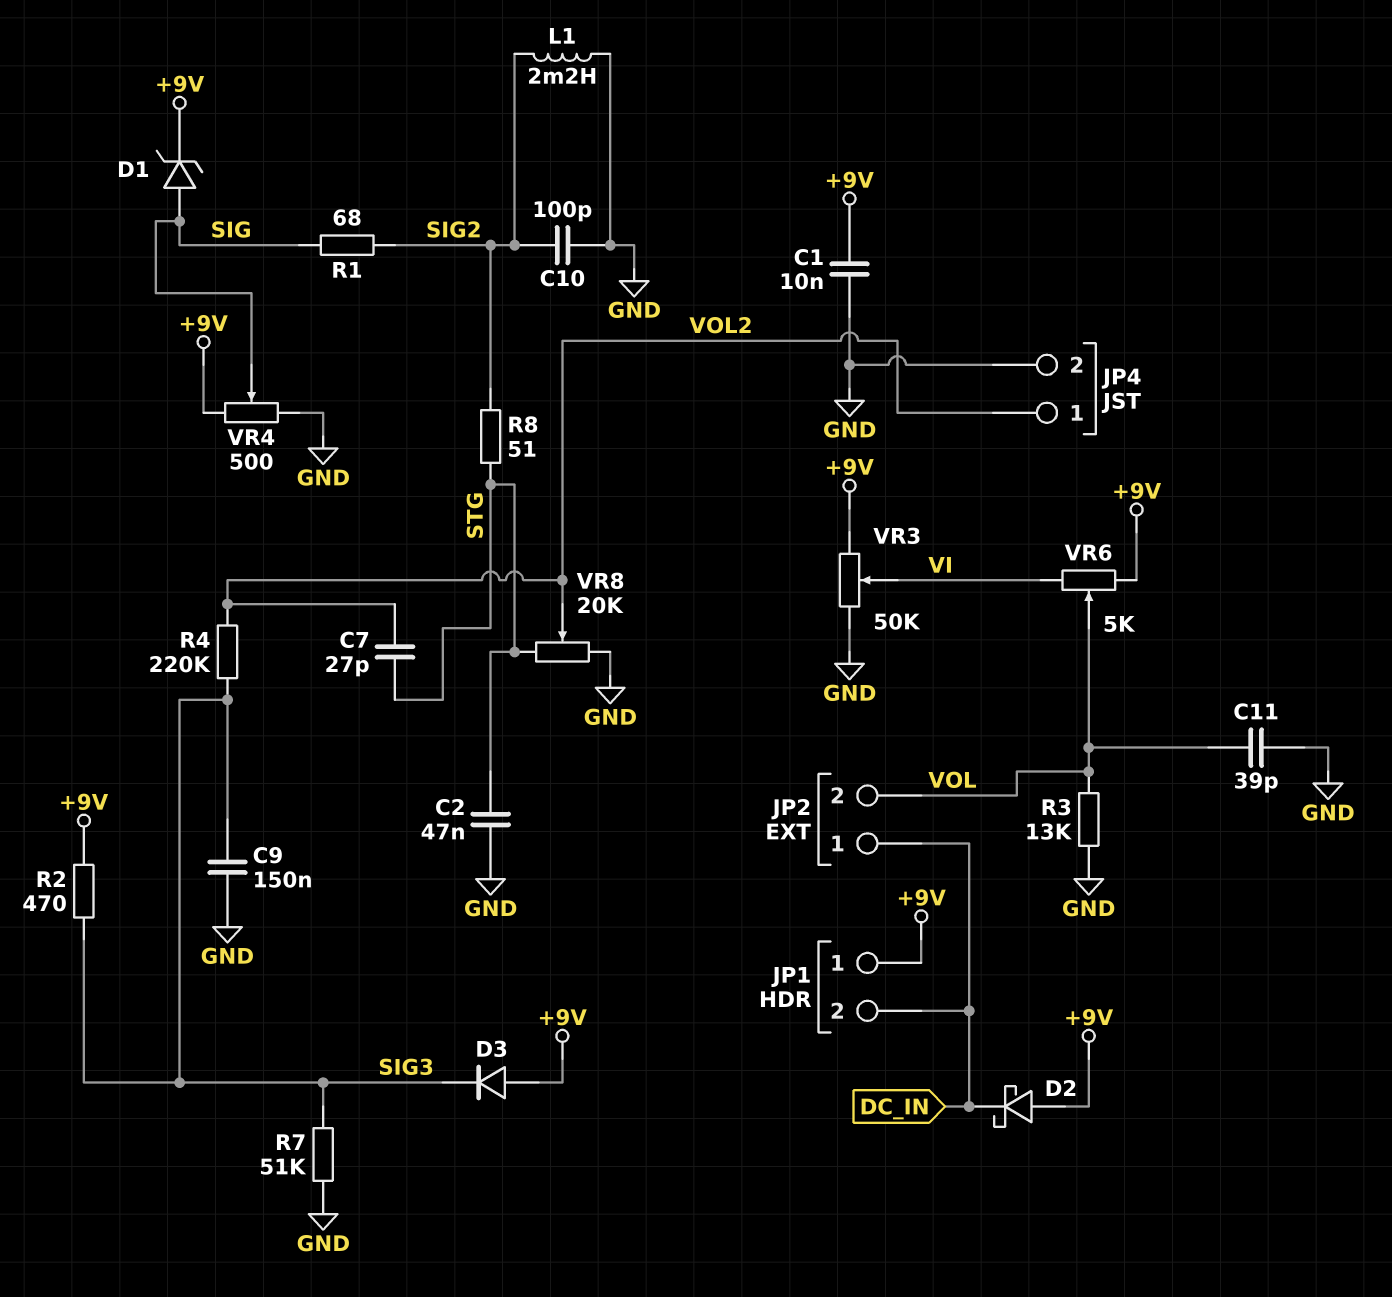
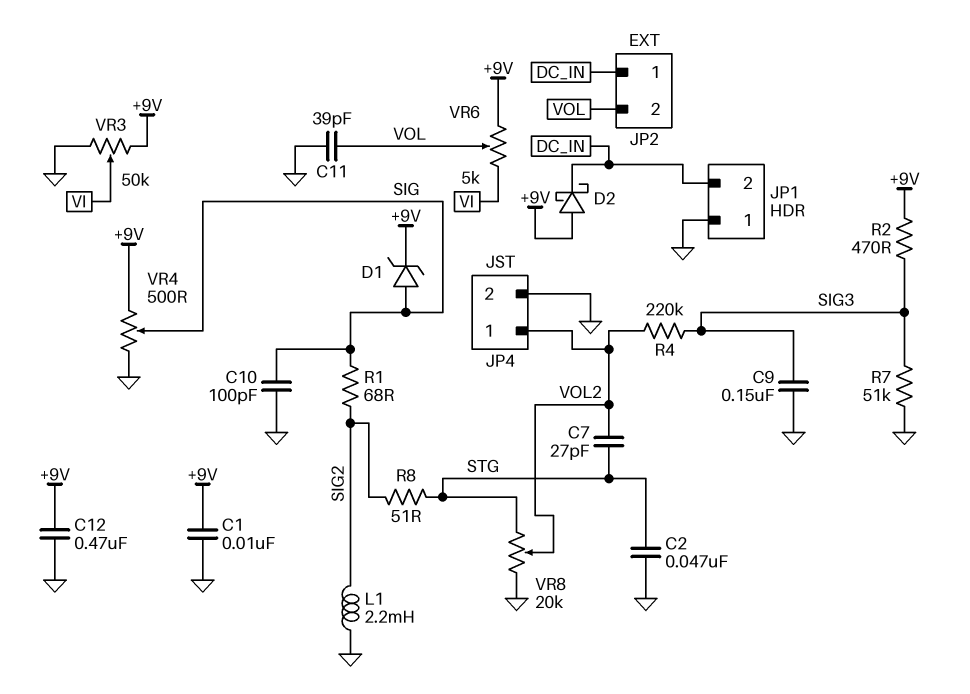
C10: 100pF (GND, SIG2) -> 100pF (GND, SIG)
C12: none -> 470nF (+9V, GND)
D3: diode (A +9V, K SIG3) -> none
JP1 pin 1: +9V -> GND
R3: 13k (GND, VOL) -> none

